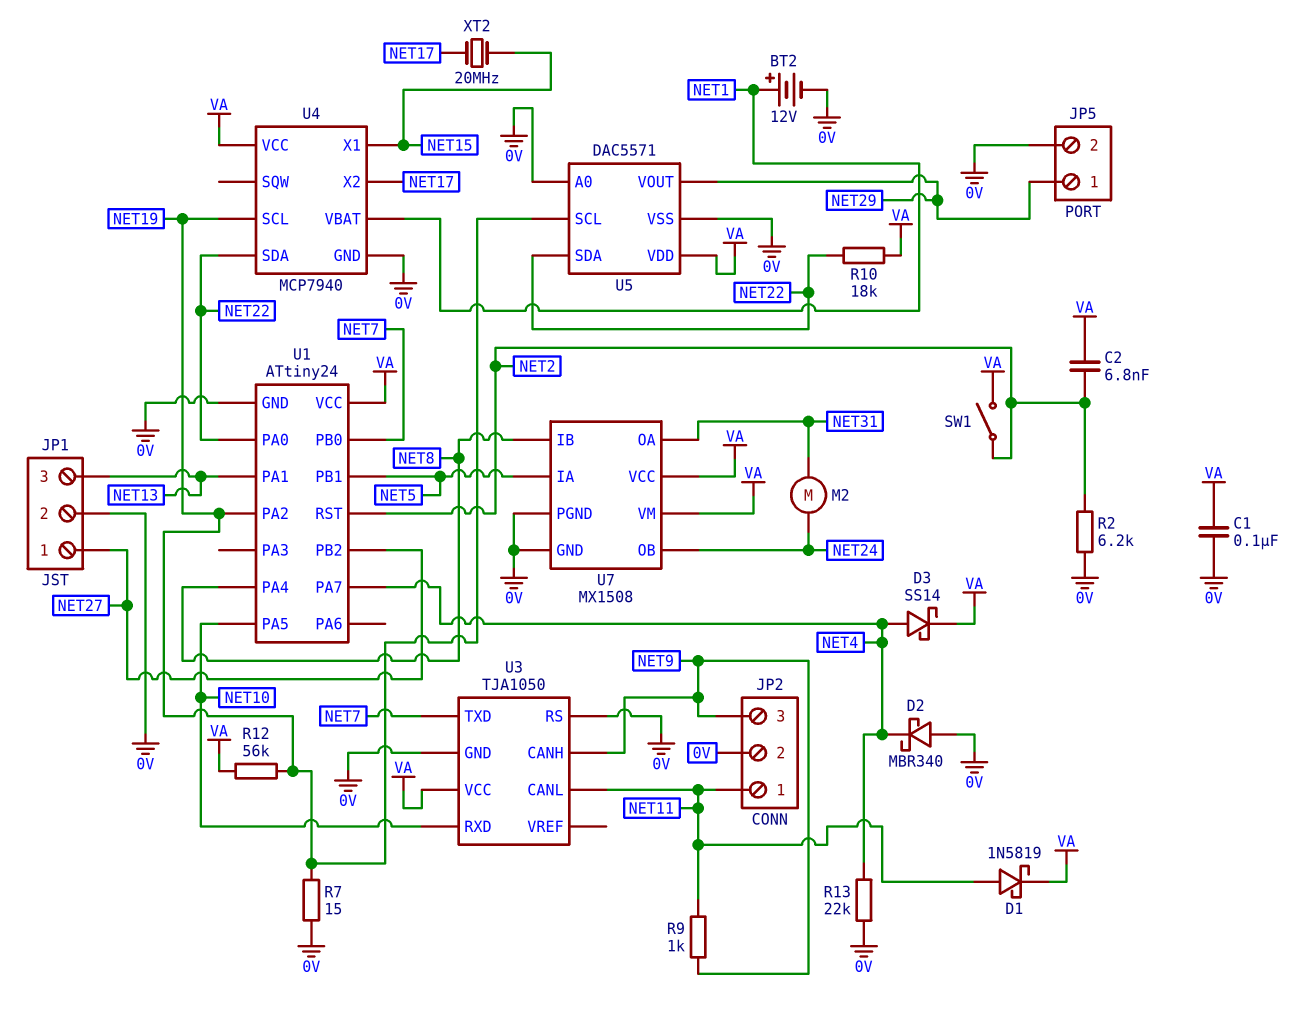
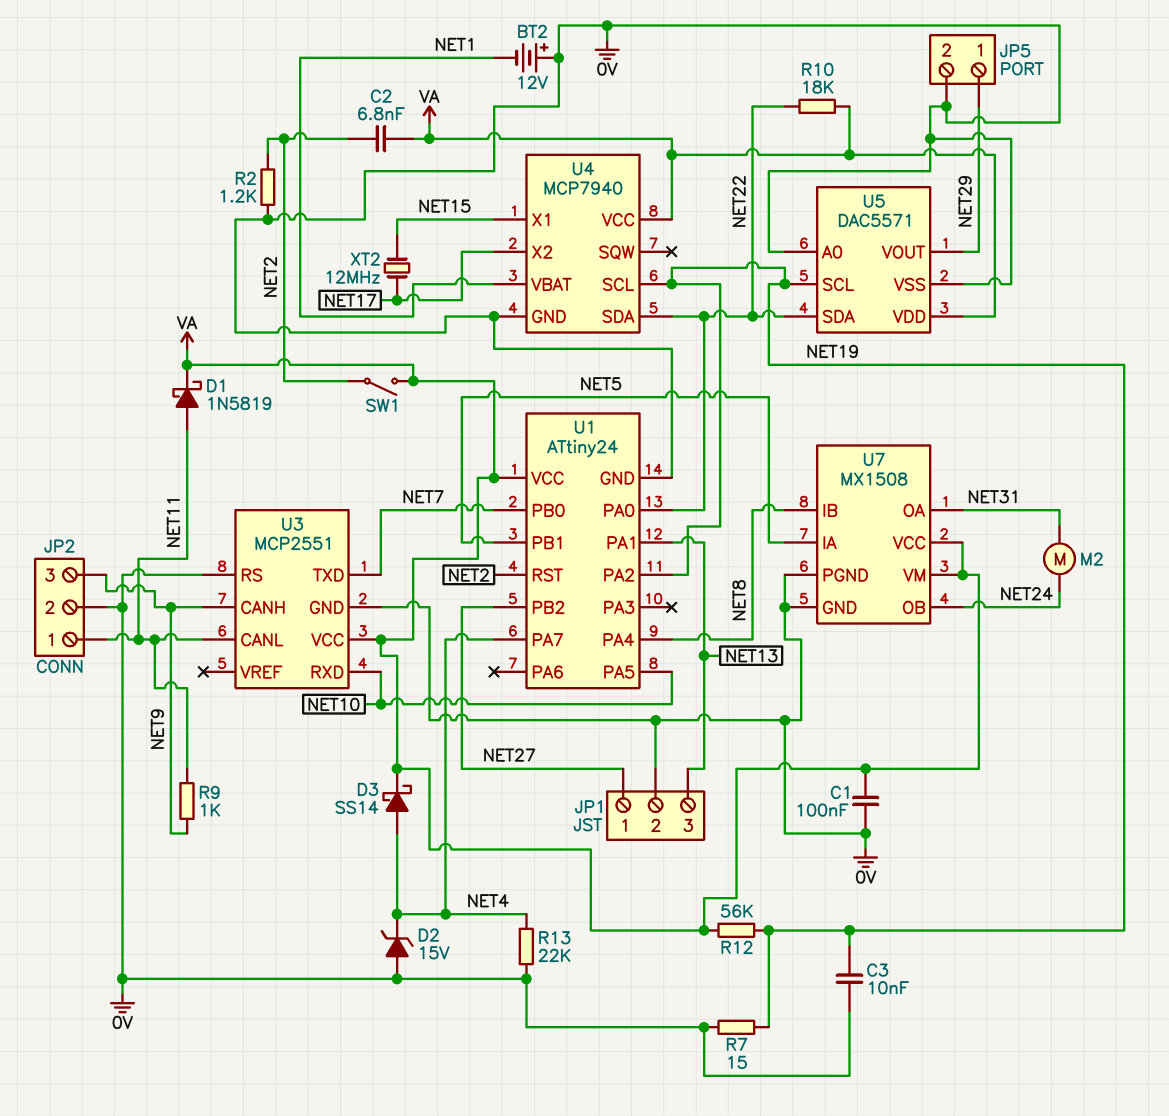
BT2: 12V (plus NET1, minus 0V) -> 12V (plus 0V, minus NET1)
C3: none -> 10nF (0V, NET19)
D2: schottky MBR340 (A 0V, K NET4) -> zener 15V (A 0V, K NET4)
R2: 6.2k (0V, NET2) -> 1.2k (0V, NET2)
U3: TJA1050 -> MCP2551
XT2: 20MHz (NET15, NET17) -> 12MHz (NET15, NET17)

